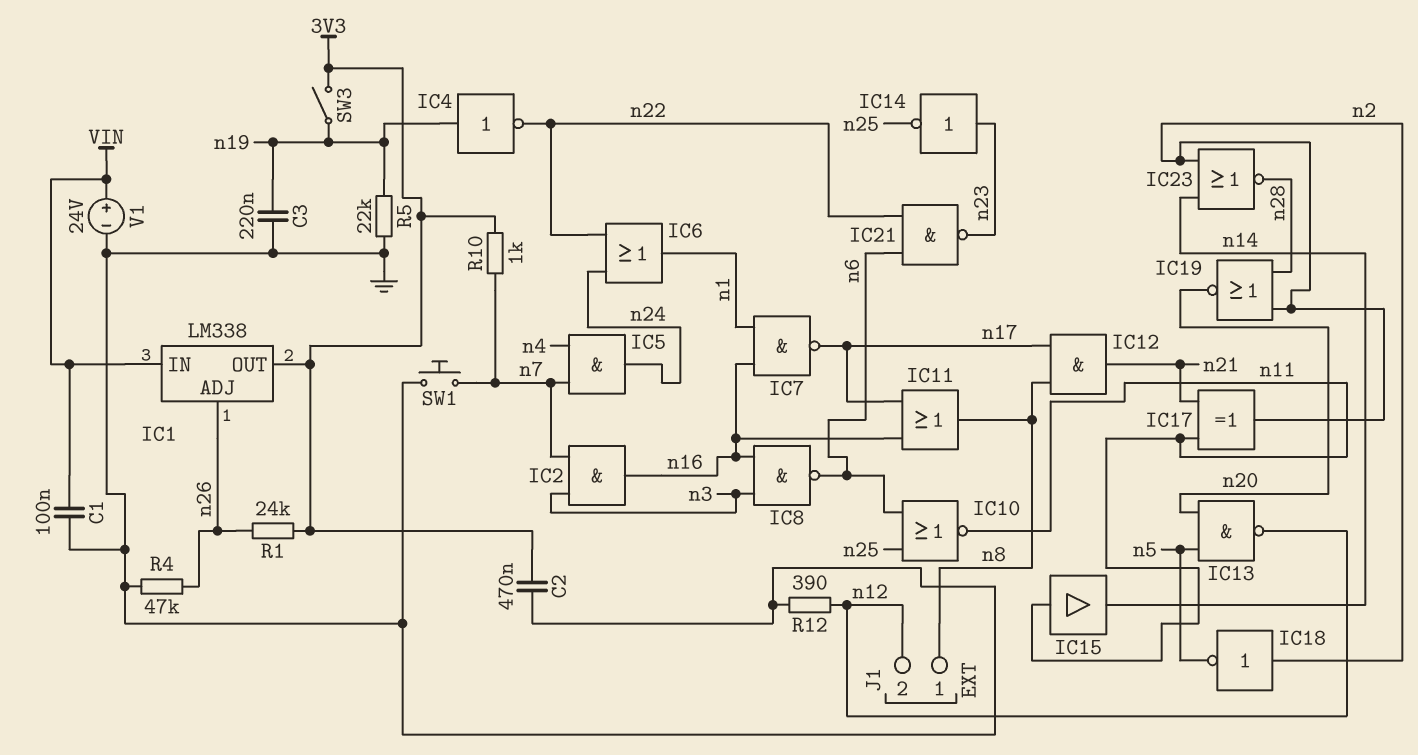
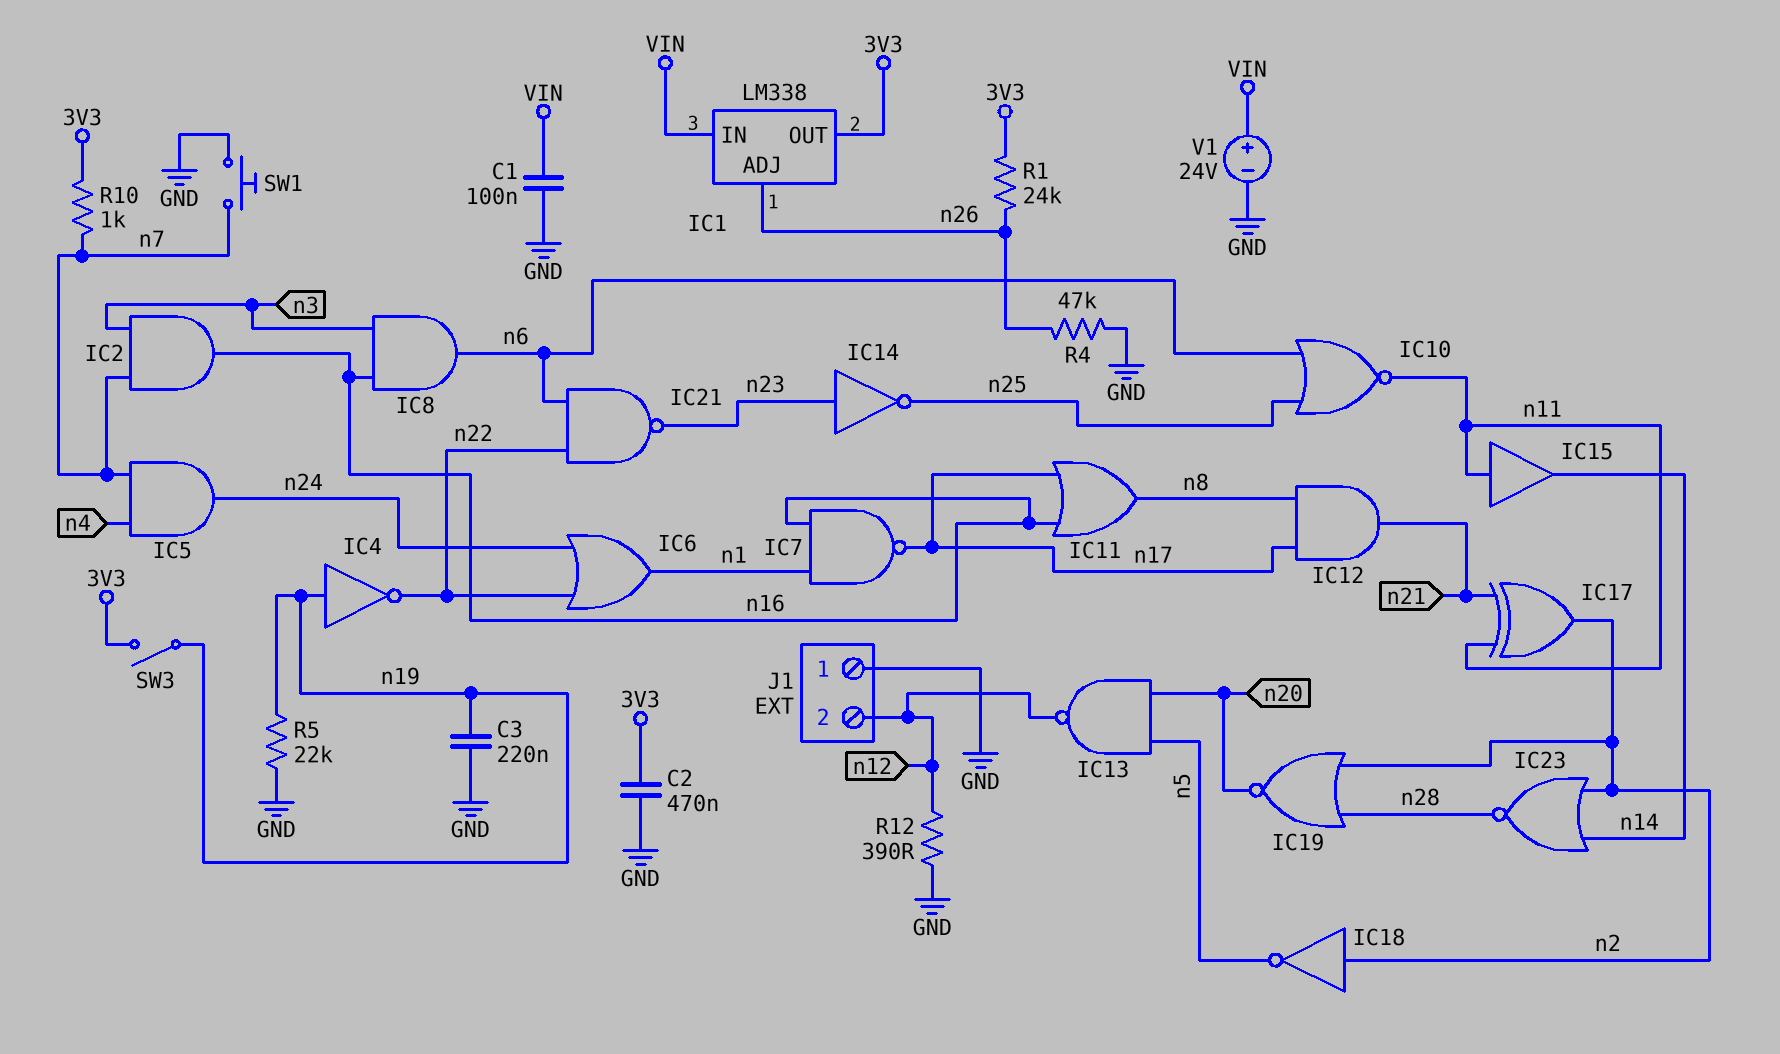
IC8: NAND (in n3, in n16, out n6) -> AND (in n3, in n16, out n6)
J1 pin 1: n8 -> GND

